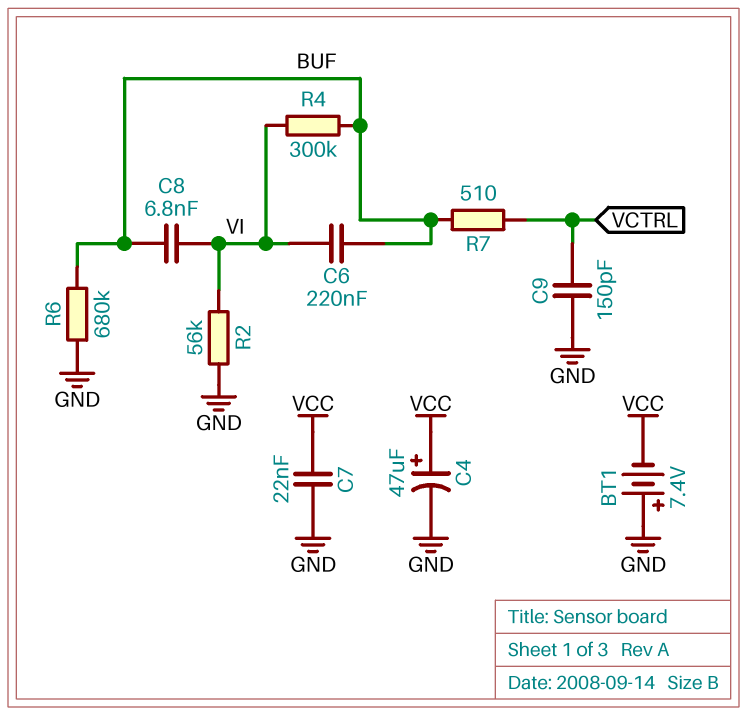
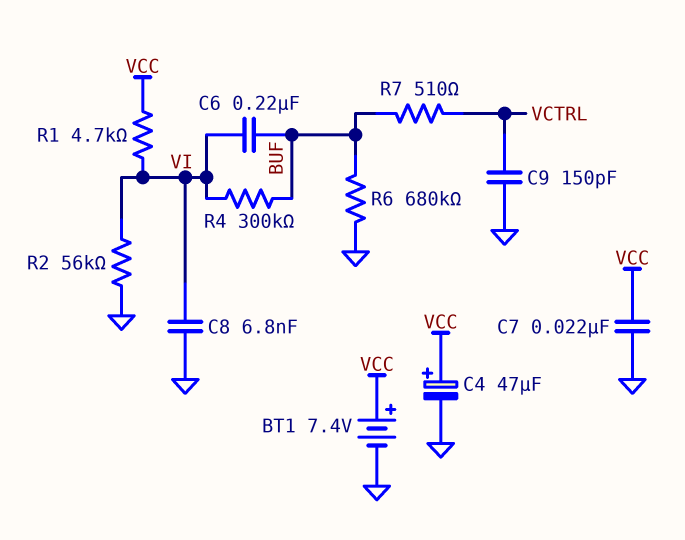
BT1: 7.4V (plus GND, minus VCC) -> 7.4V (plus VCC, minus GND)
C8: 6.8nF (BUF, VI) -> 6.8nF (GND, VI)
R1: none -> 4.7k (VCC, VI)

